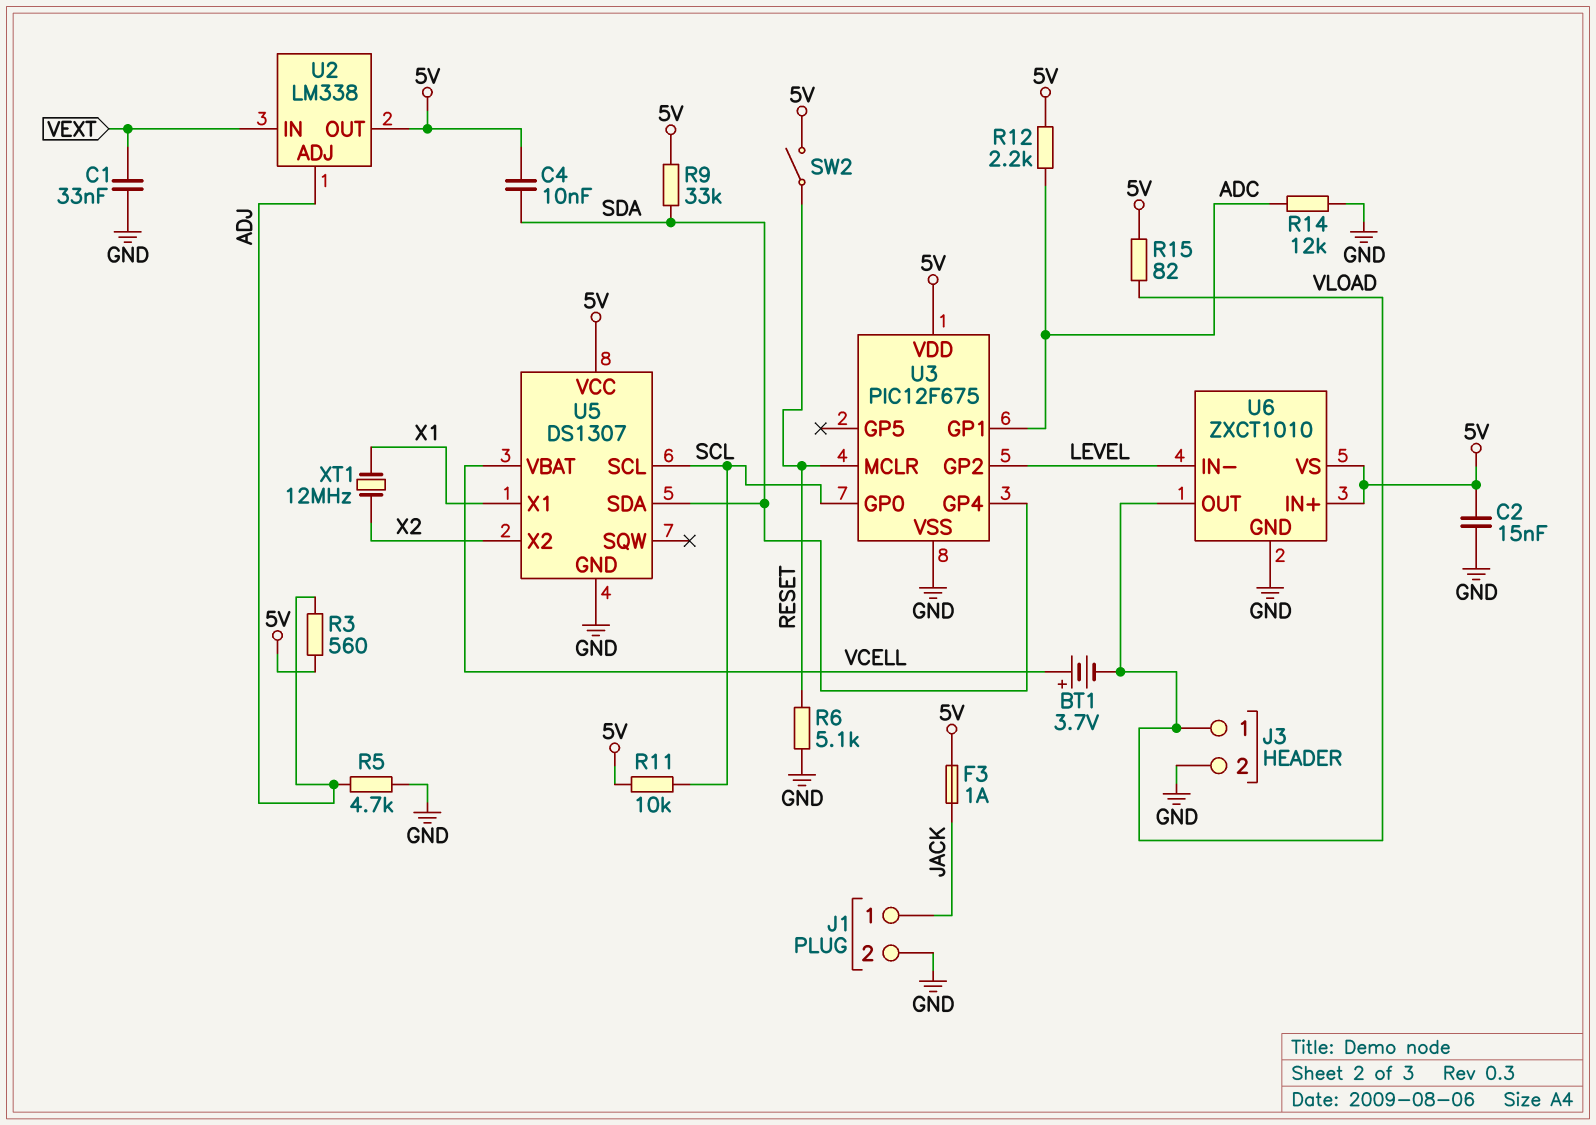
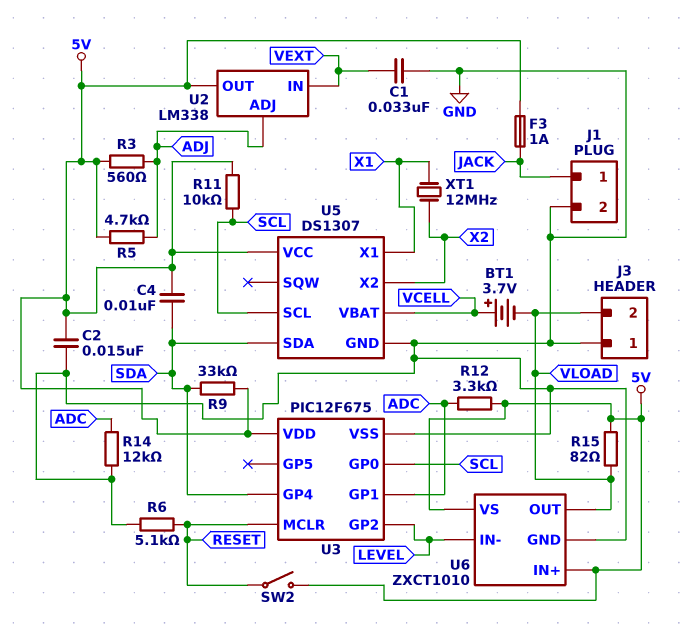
J3 pin 1: VLOAD -> GND
J3 pin 2: GND -> VLOAD
R5: 4.7k (ADJ, GND) -> 4.7k (5V, ADJ)
R12: 2.2k (5V, ADC) -> 3.3k (5V, ADC)

